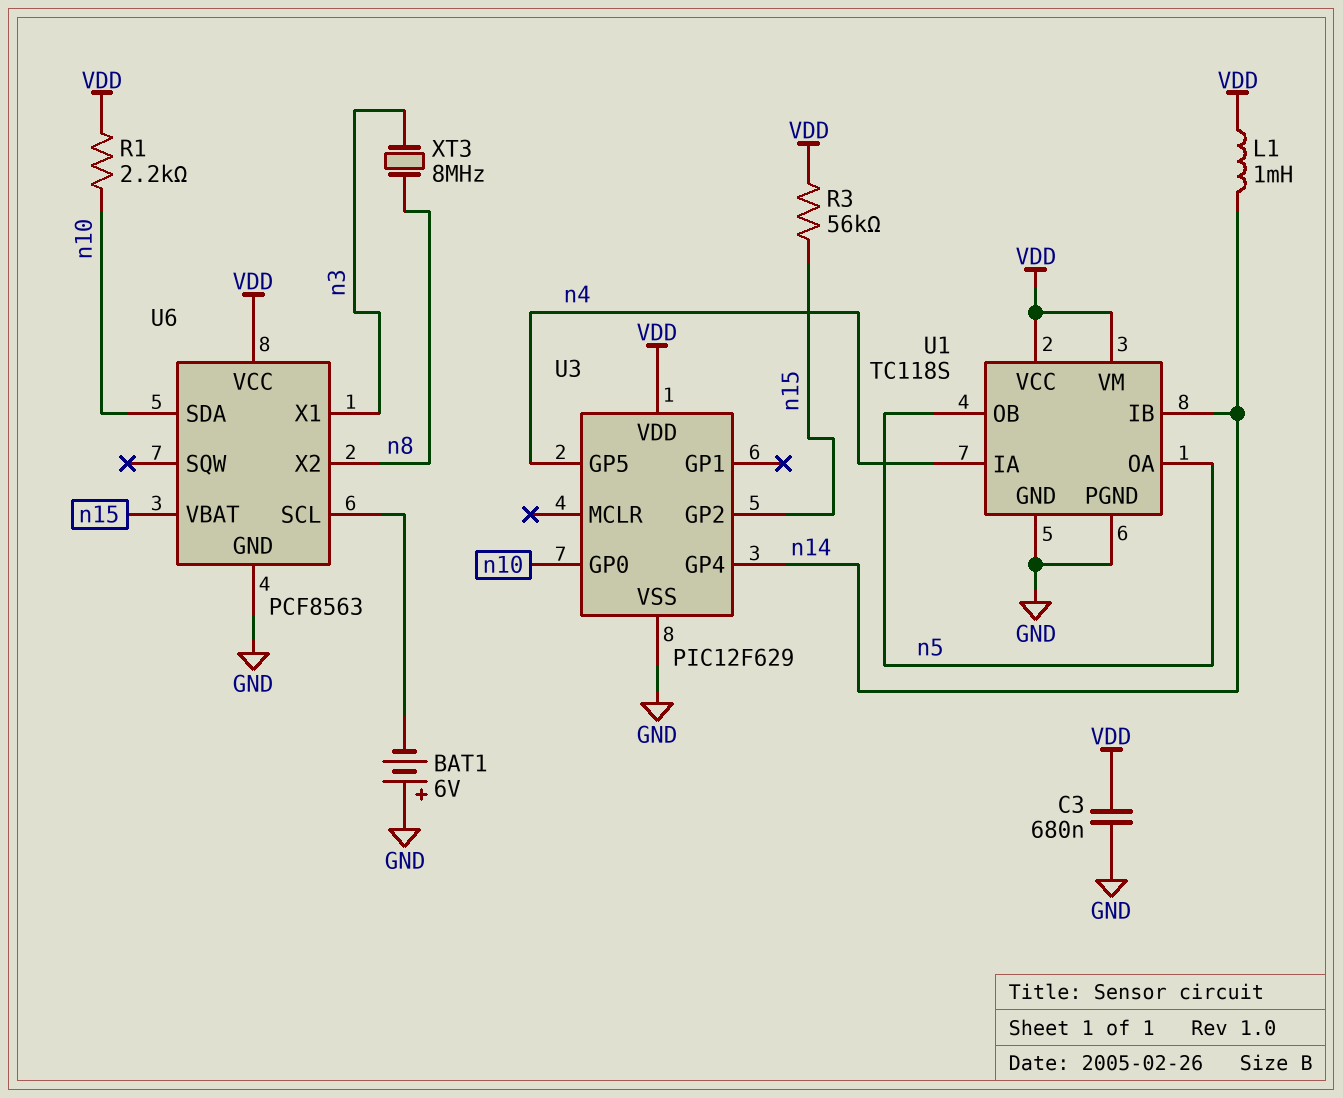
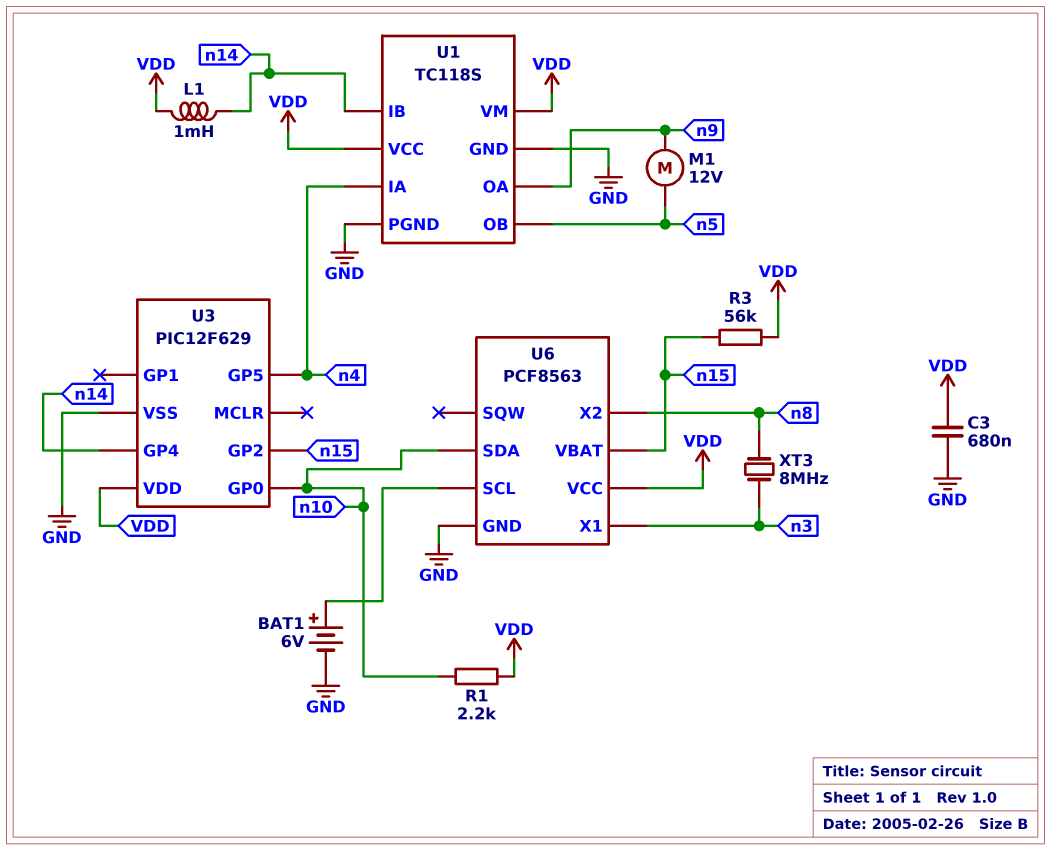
BAT1: 6V (plus GND, minus U6/SCL) -> 6V (plus U6/SCL, minus GND)
M1: none -> motor 12V (n5, n9)
U1 pin OA: n5 -> n9

